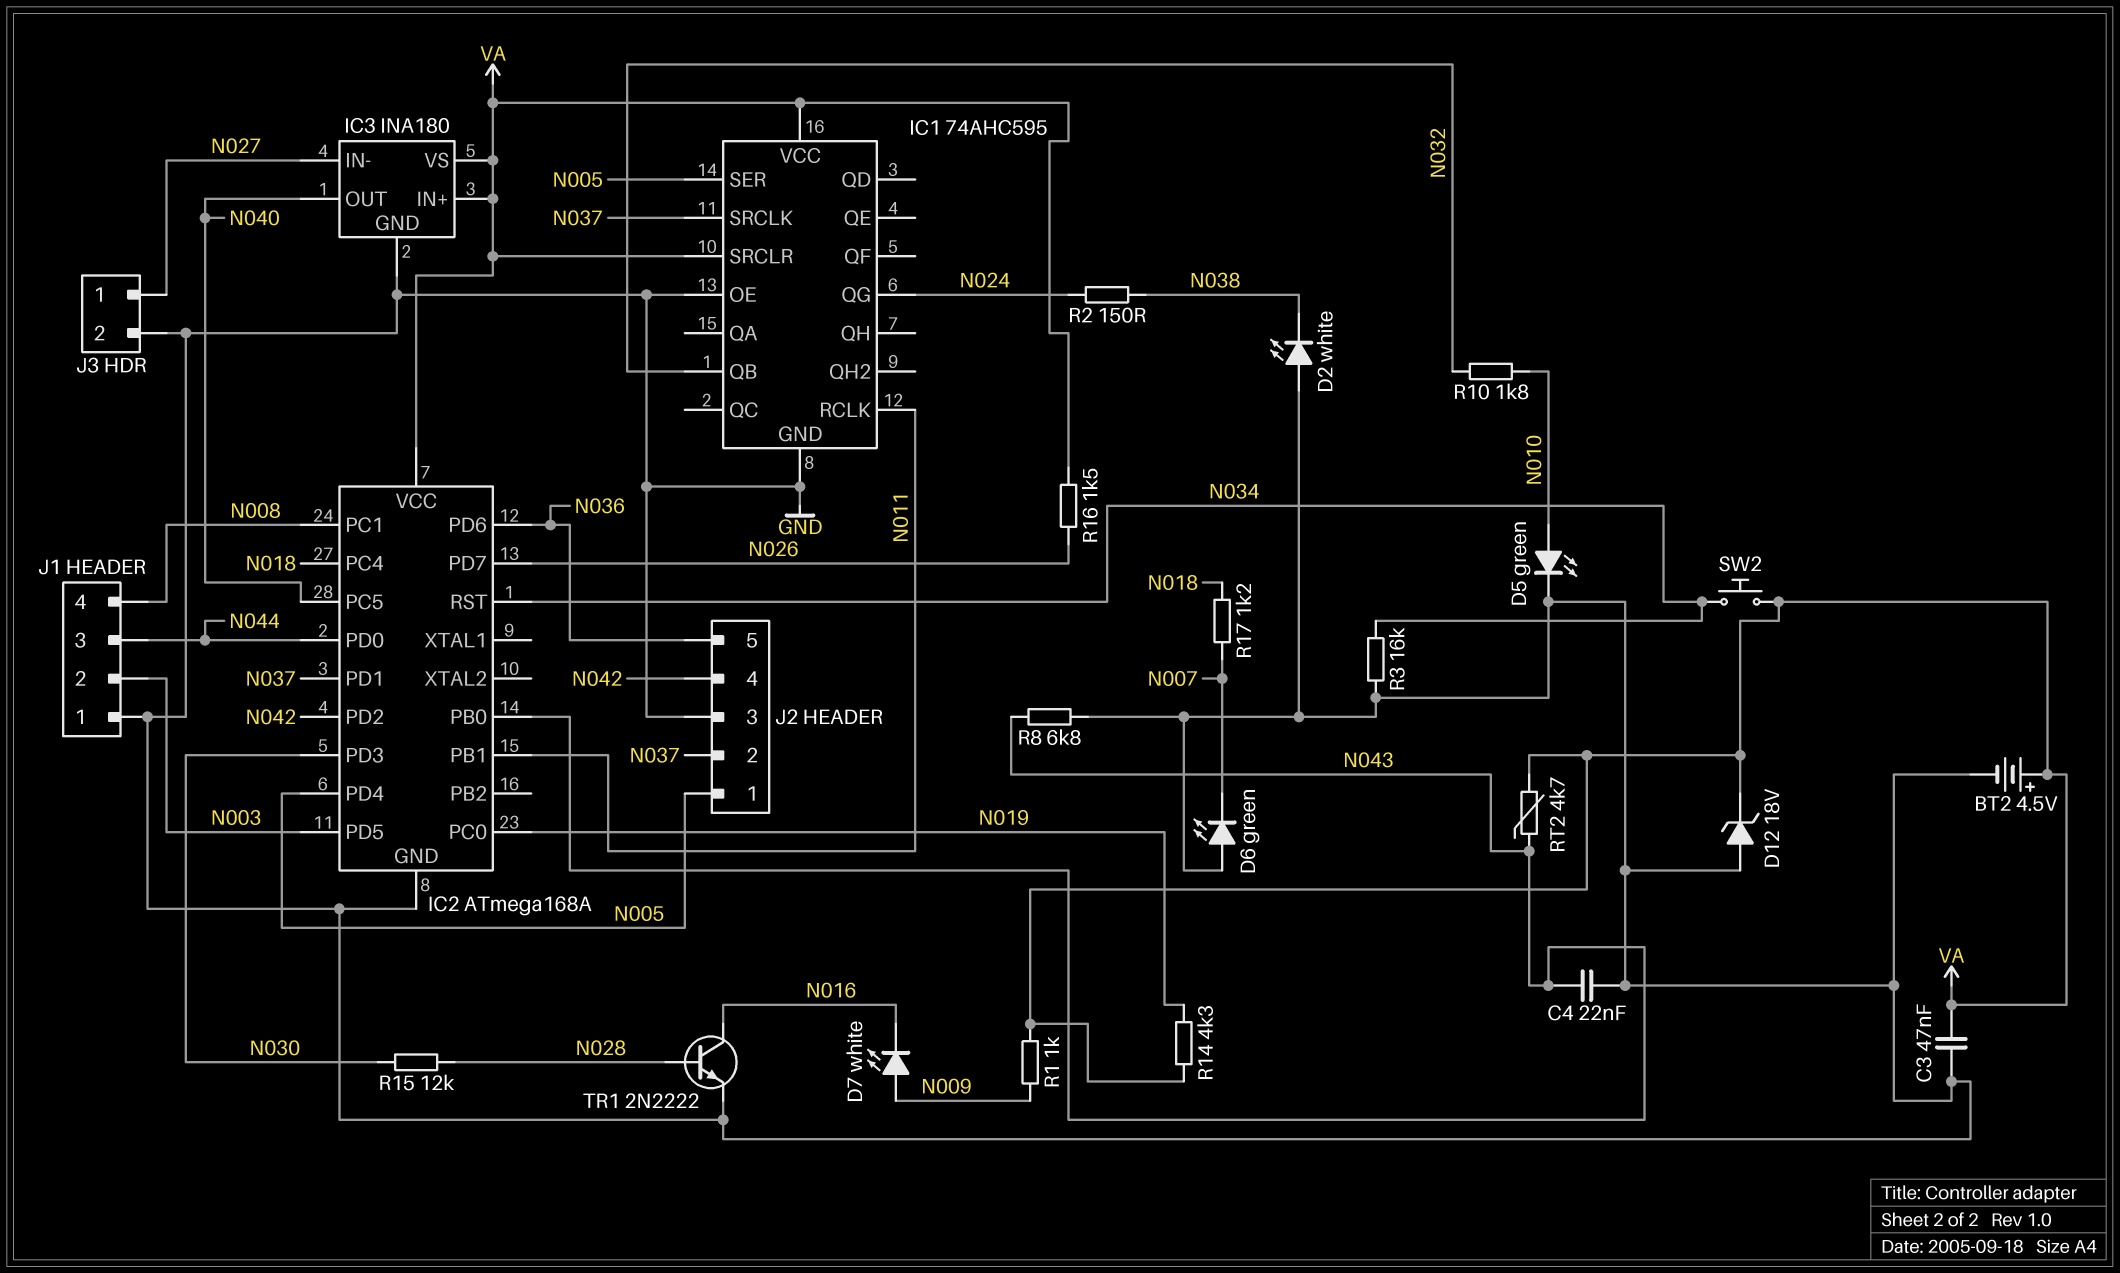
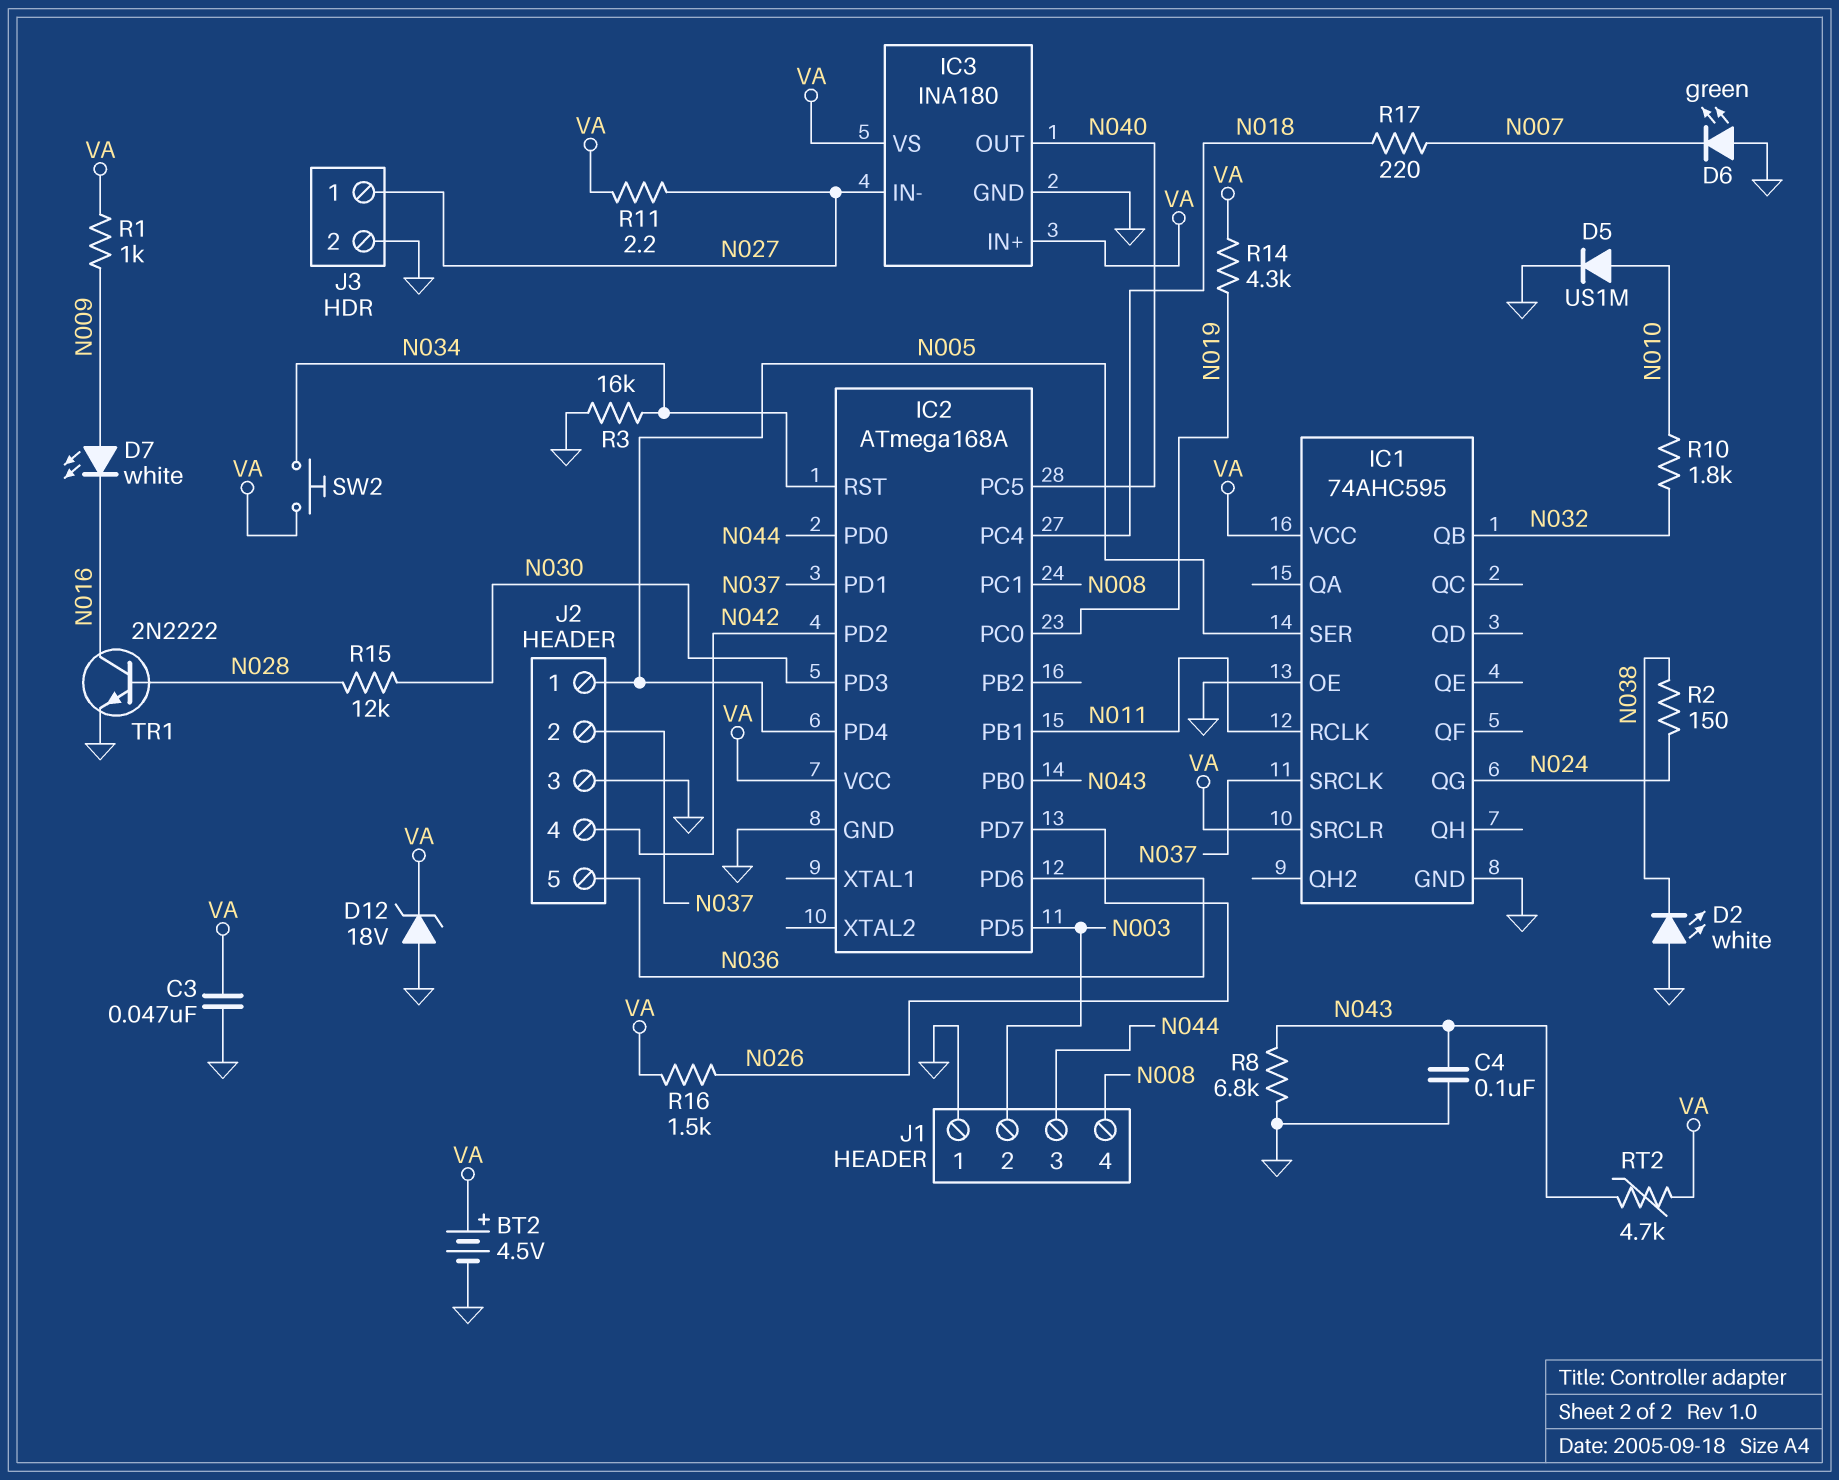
C4: 22nF (GND, N043) -> 100nF (GND, N043)
D5: LED green (A N010, K GND) -> diode US1M (A N010, K GND)
R11: none -> 2.2 (N027, VA)
R17: 1.2k (N007, N018) -> 220 (N007, N018)

